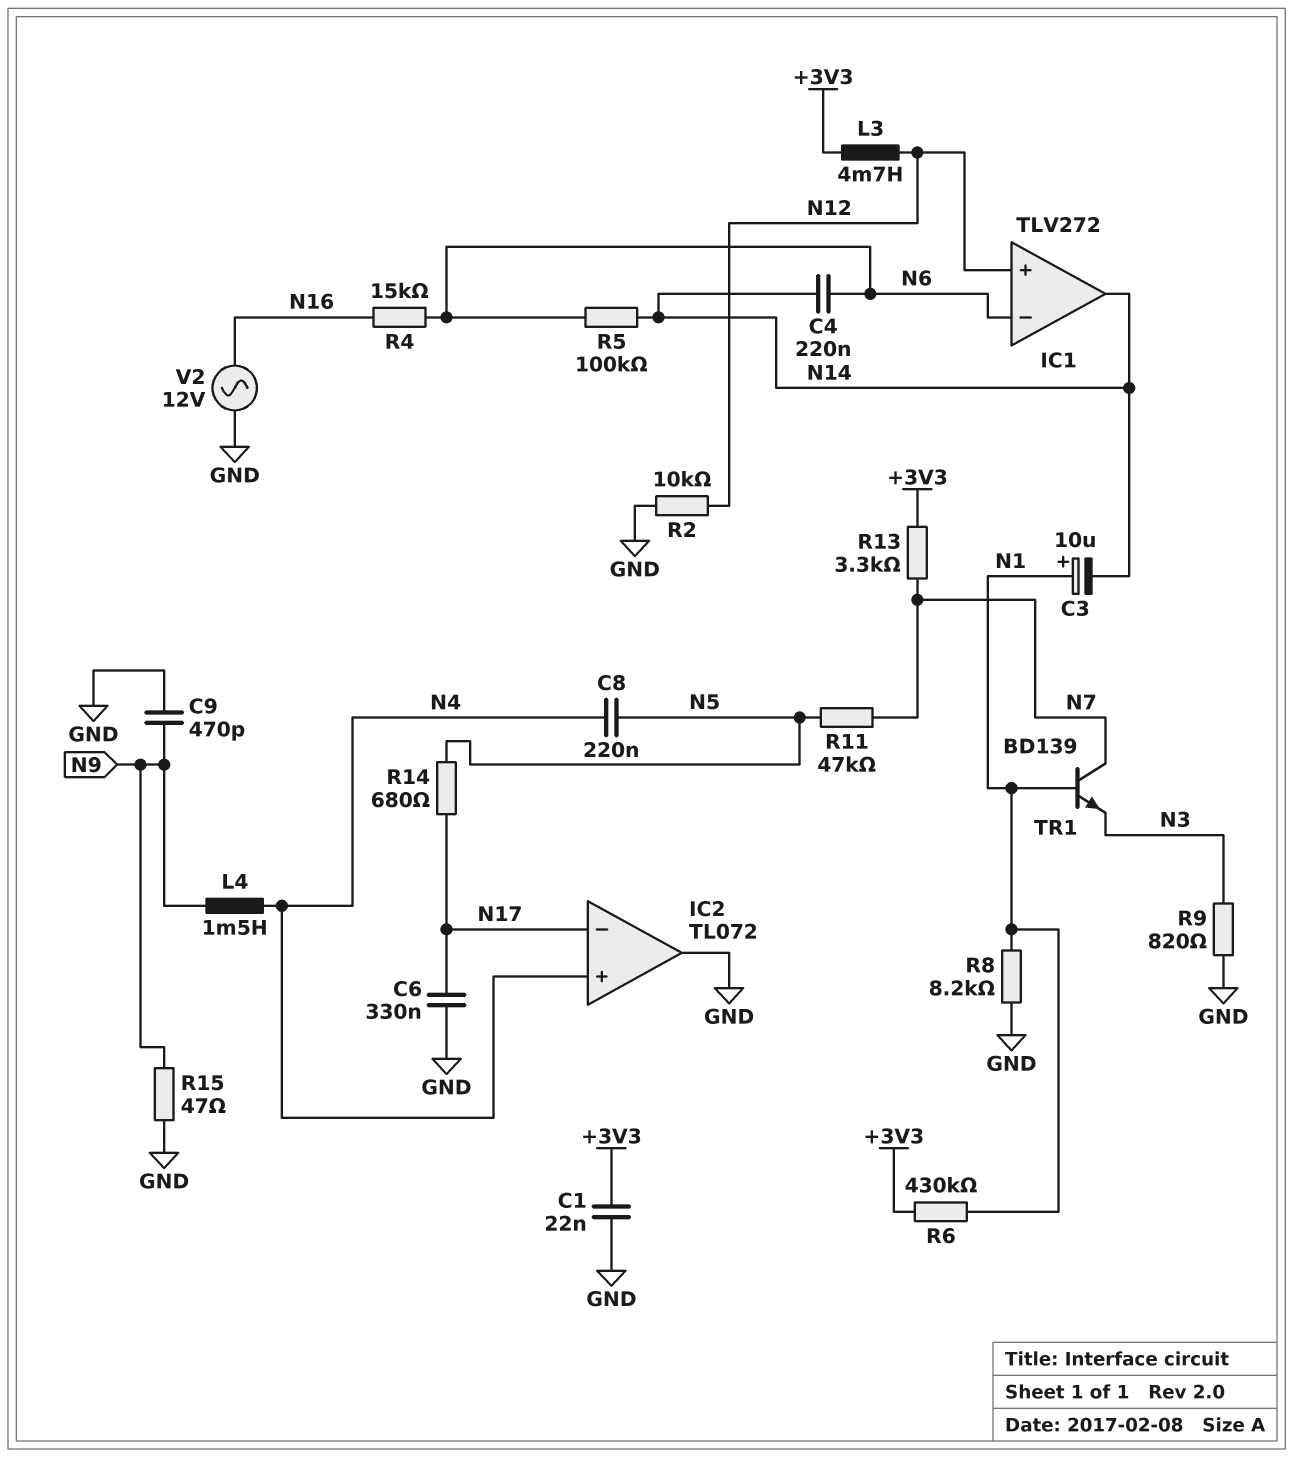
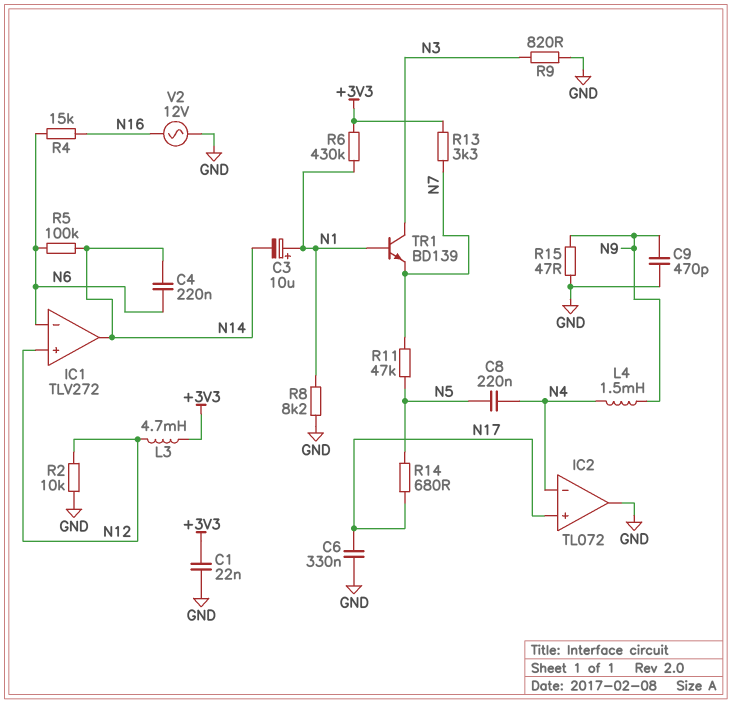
IC2 pin in+: N4 -> N17
IC2 pin in-: N17 -> N4
TR1: NPN BD139 (B N1, C N7, E N3) -> NPN BD139 (B N1, C N3, E N7)

